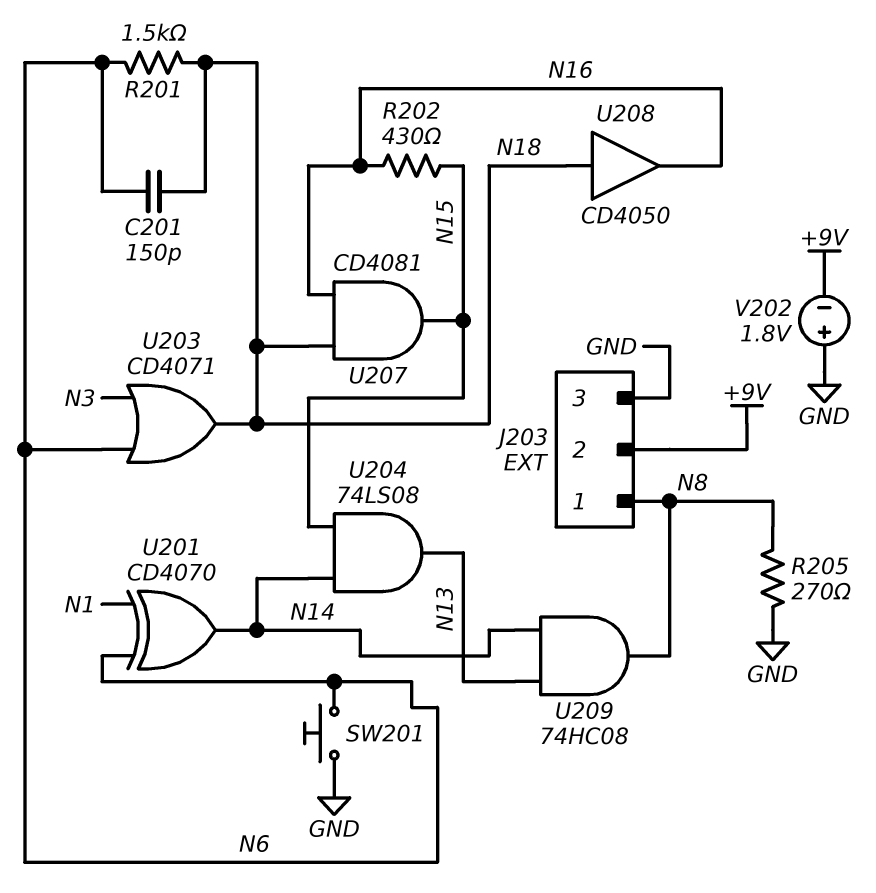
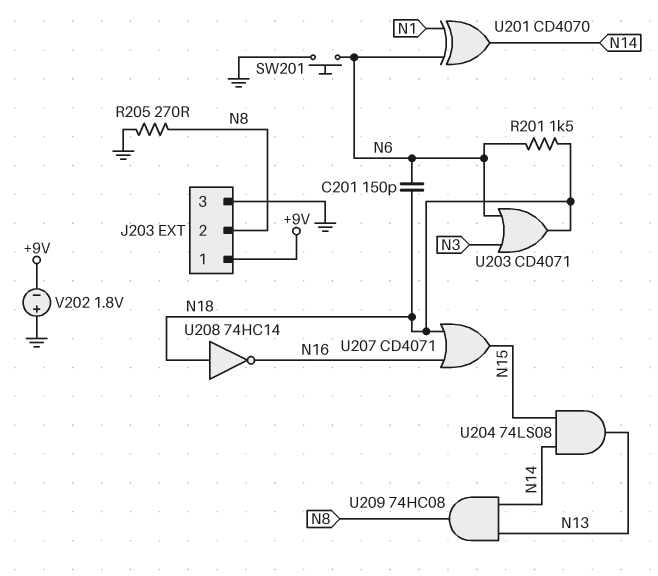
J203 pin 1: N8 -> +9V
J203 pin 2: +9V -> N8
R202: 430 (N15, N16) -> none
U207: AND CD4081 (in N16, in N18, out N15) -> OR CD4071 (in N16, in N18, out N15)
U208: buffer CD4050 (in N18, out N16) -> NOT 74HC14 (in N18, out N16)

